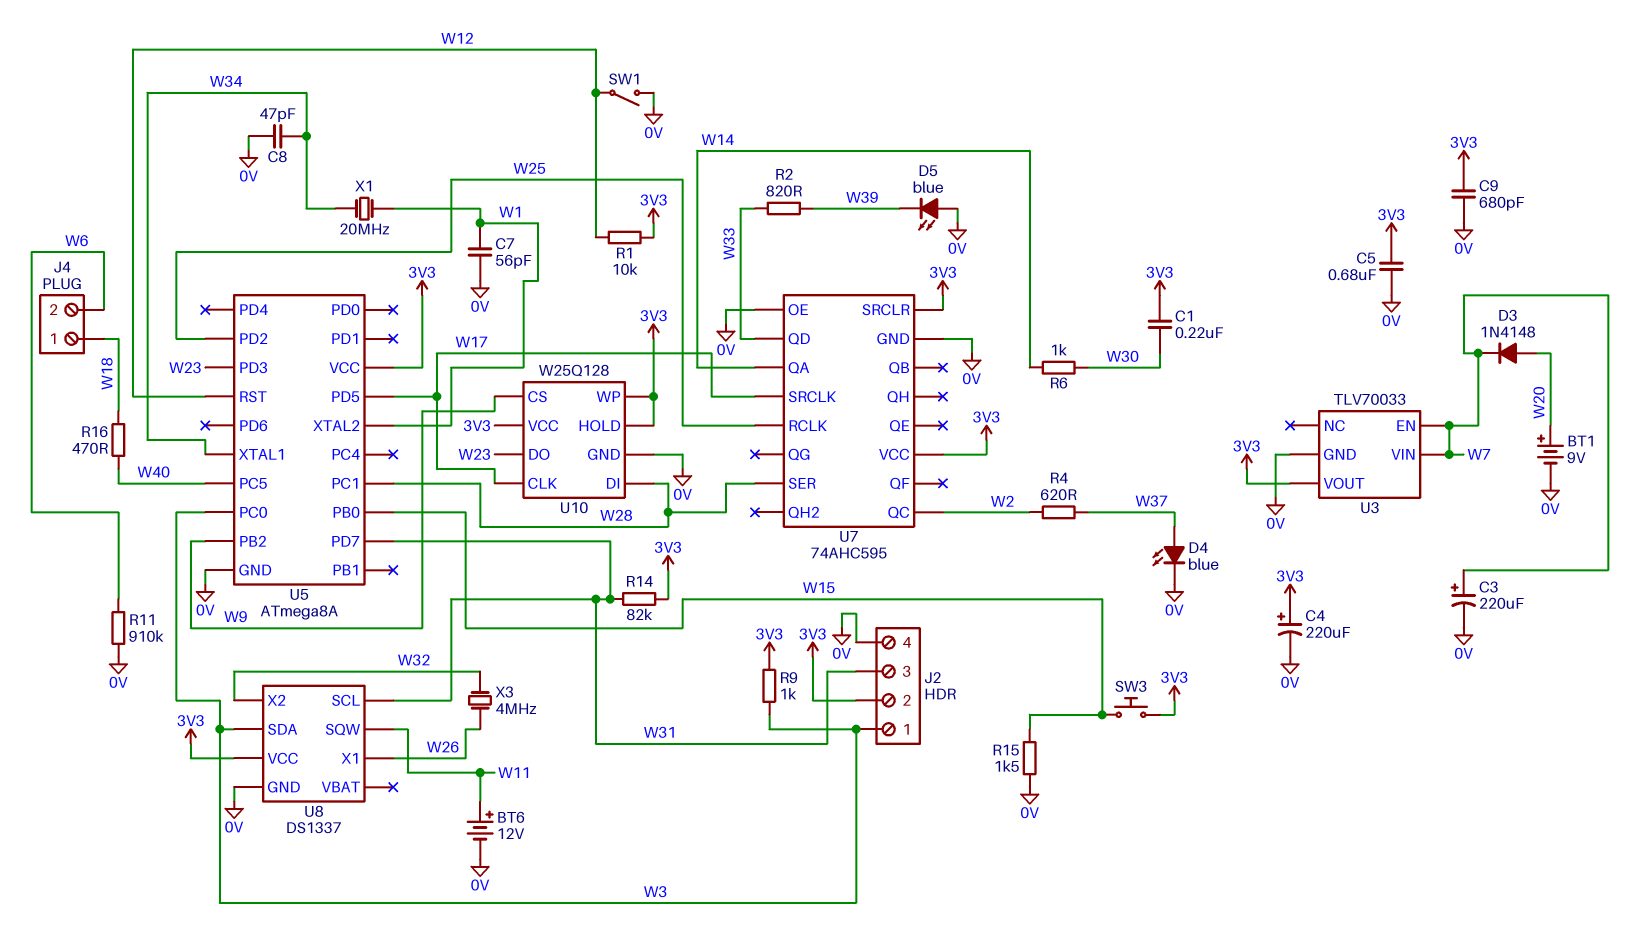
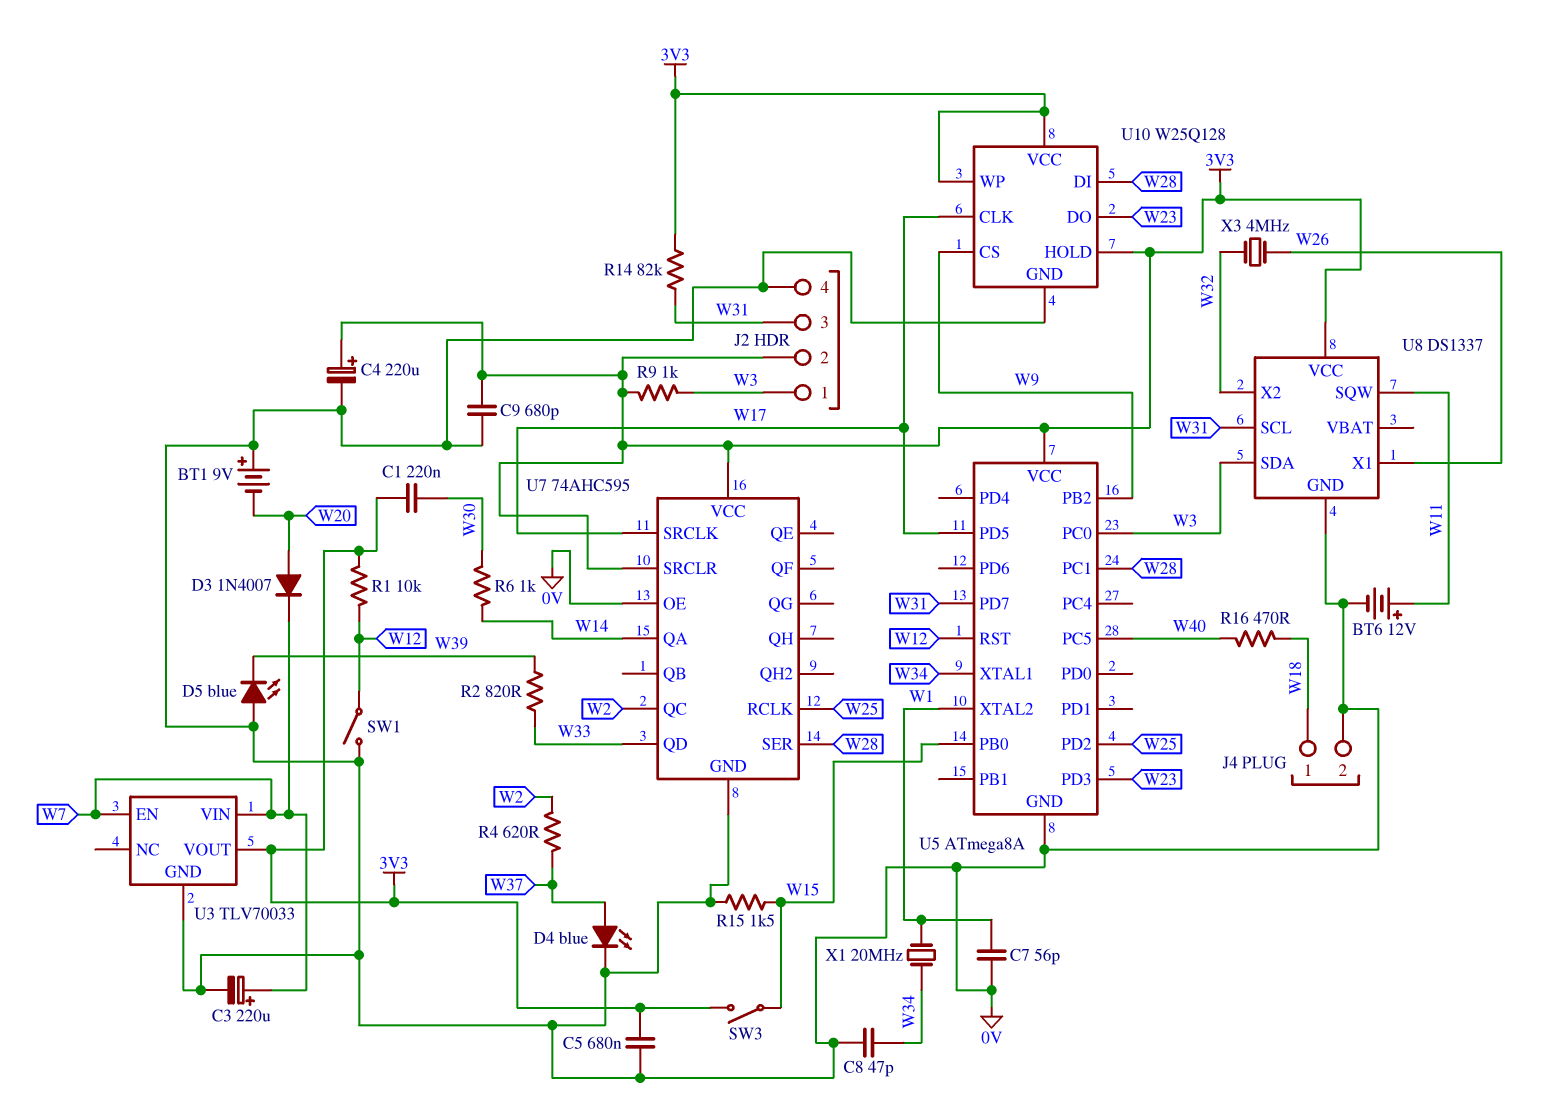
BT1: 9V (plus W20, minus 0V) -> 9V (plus 0V, minus W20)
D3: diode 1N4148 (A W20, K W7) -> diode 1N4007 (A W20, K W7)
J4 pin 2: W6 -> 0V
R11: 910k (0V, W6) -> none
SW3: button (3V3, W15) -> switch (3V3, W15)

